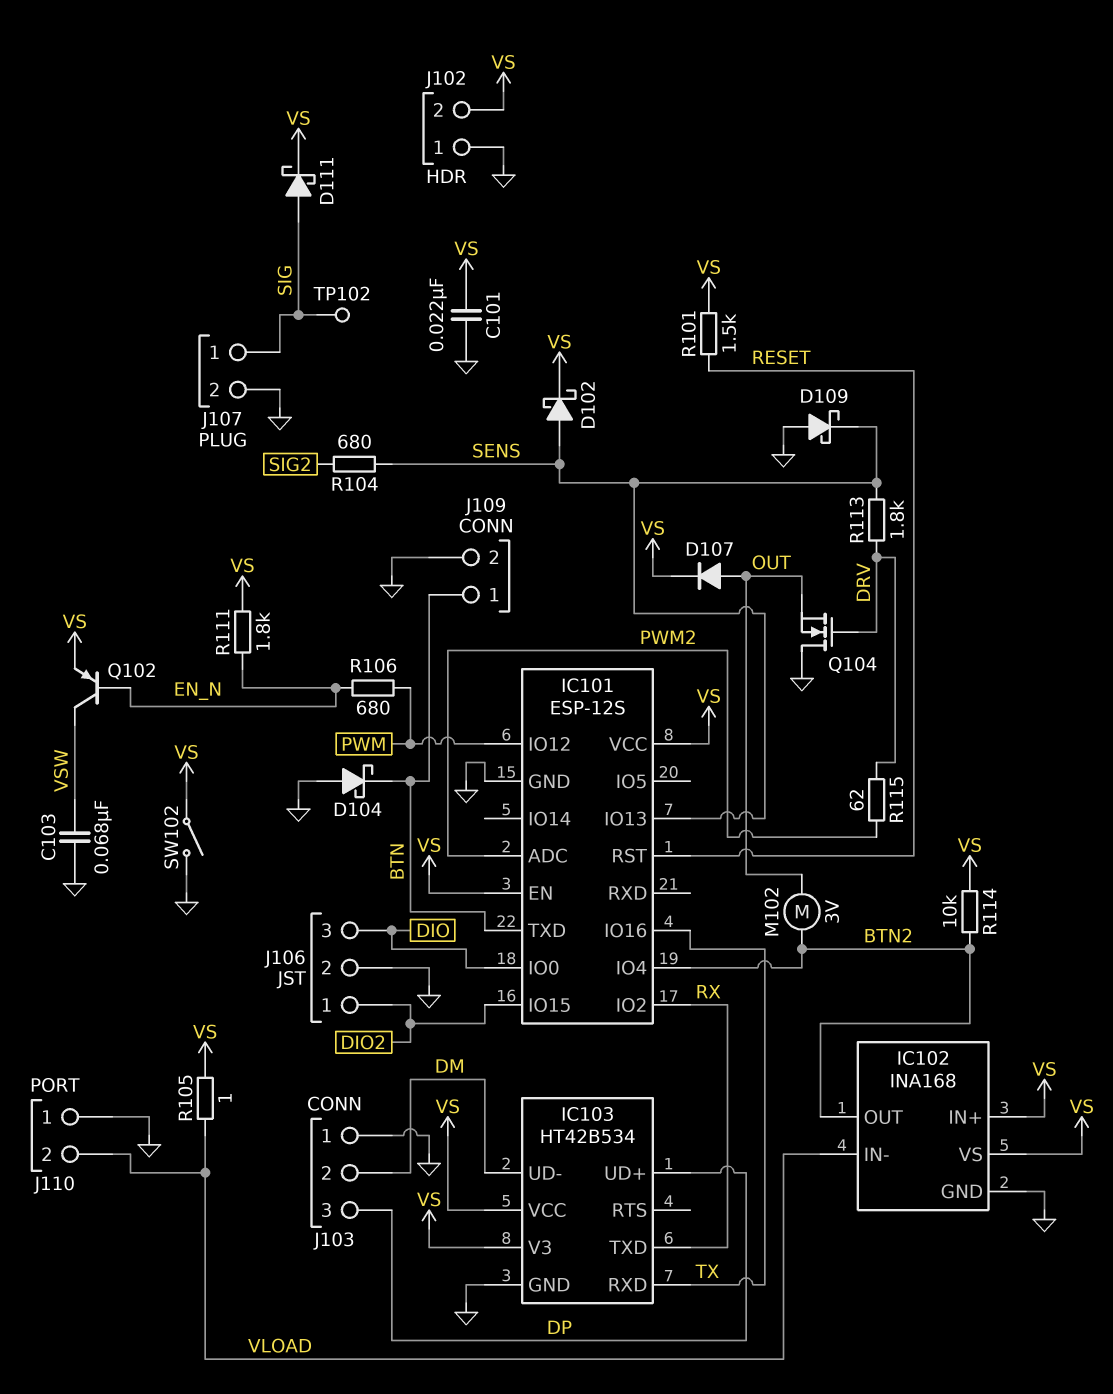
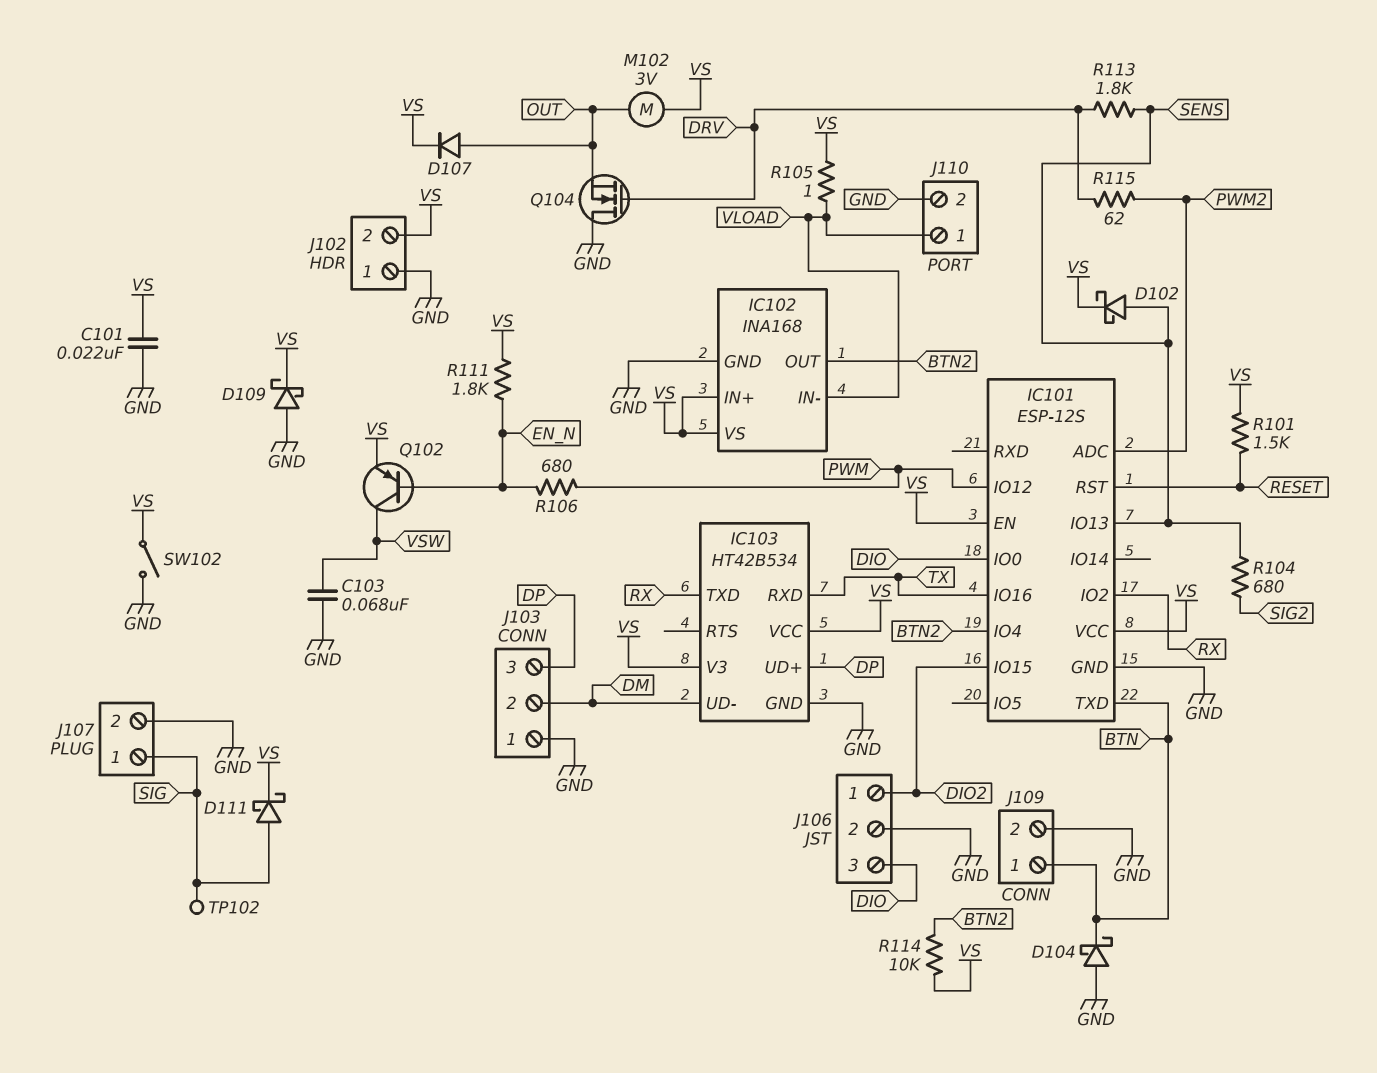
D109: schottky (A GND, K SENS) -> schottky (A GND, K VS)
J110 pin 1: GND -> VLOAD
J110 pin 2: VLOAD -> GND
M102: motor 3V (BTN2, OUT) -> motor 3V (OUT, VS)

